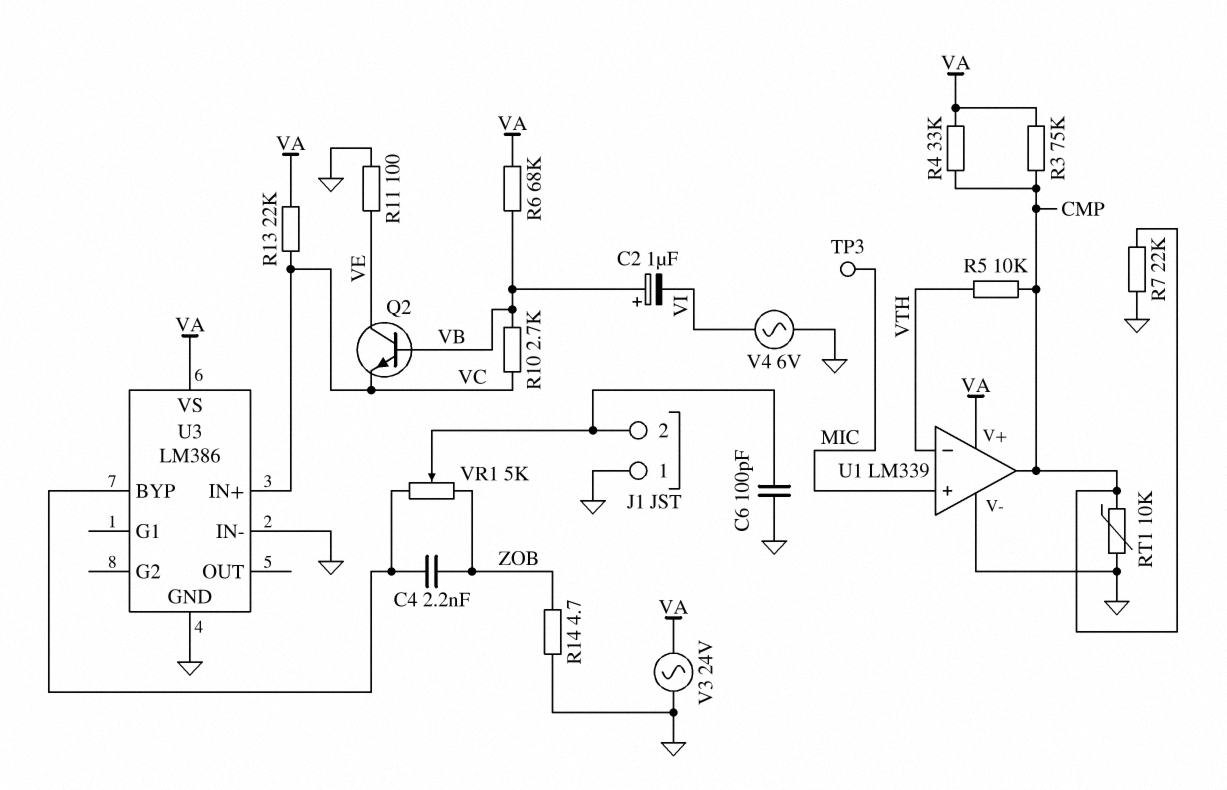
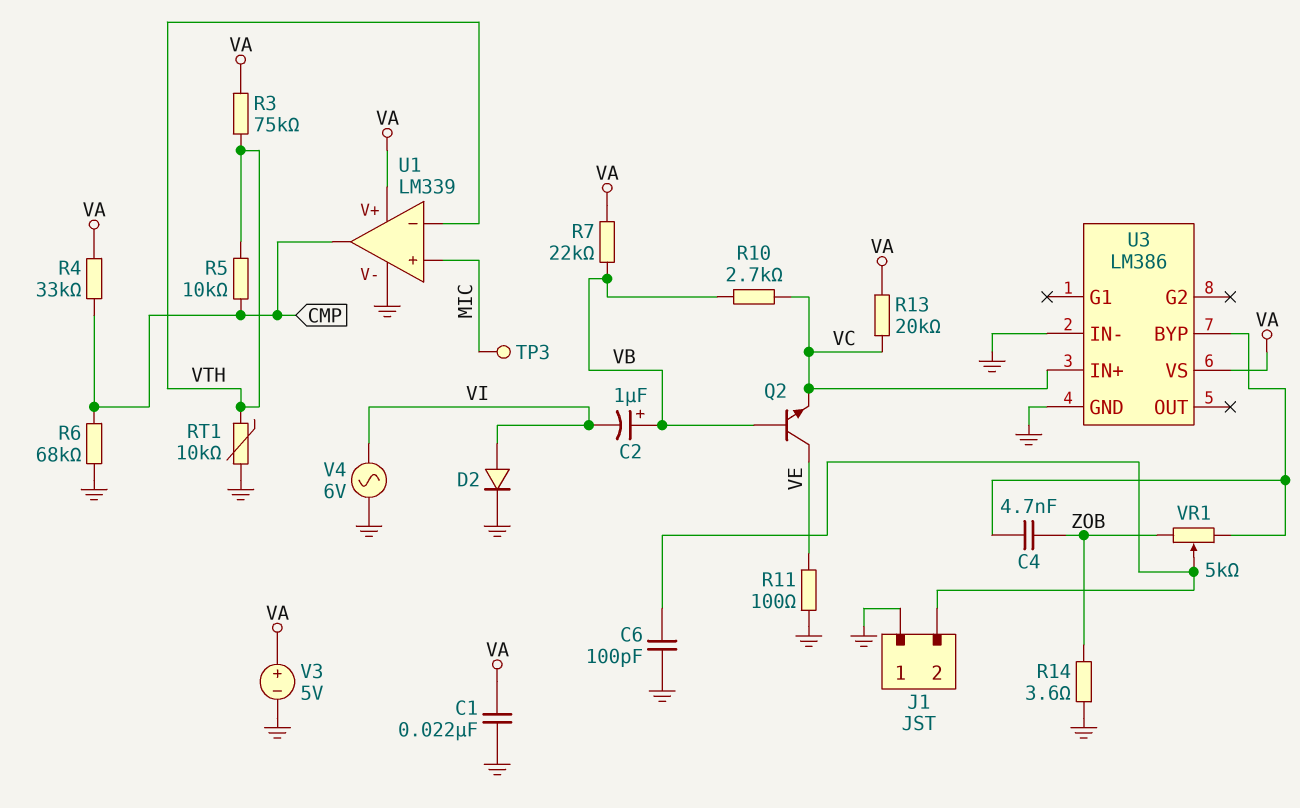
C1: none -> 22nF (GND, VA)
C4: 2.2nF (U3/BYP, ZOB) -> 4.7nF (U3/BYP, ZOB)
D2: none -> diode (A VI, K GND)
R3: 75k (CMP, VA) -> 75k (VA, VTH)
R6: 68k (VA, VB) -> 68k (CMP, GND)
R7: 22k (CMP, GND) -> 22k (VA, VB)
R13: 22k (VA, VC) -> 20k (VA, VC)
R14: 4.7 (GND, ZOB) -> 3.6 (GND, ZOB)
RT1: 10k (CMP, GND) -> 10k (GND, VTH)
V3: AC 24V (GND, VA) -> 5V (plus VA, minus GND)

